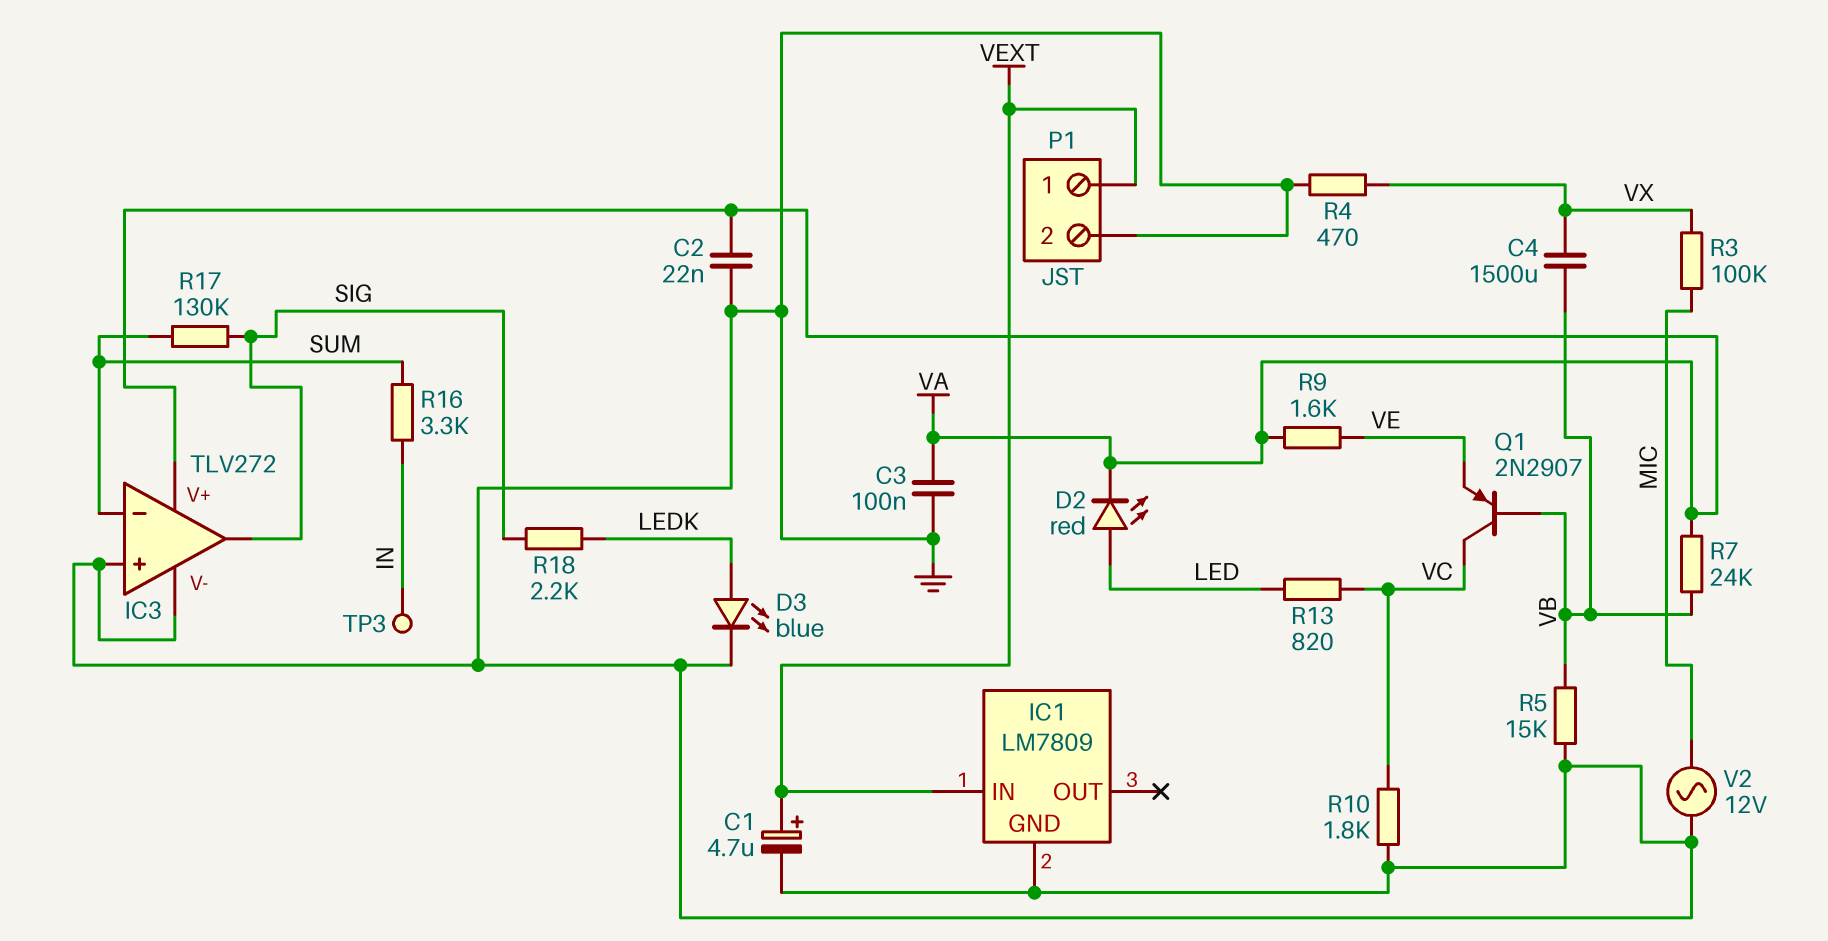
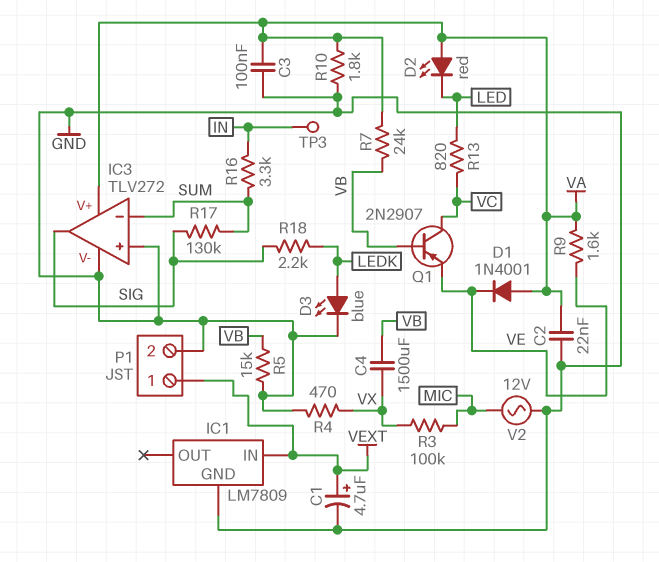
D1: none -> diode 1N4001 (A VA, K VE)
D2: LED red (A LED, K VA) -> LED red (A VA, K LED)
R10: 1.8k (GND, VC) -> 1.8k (GND, VA)

